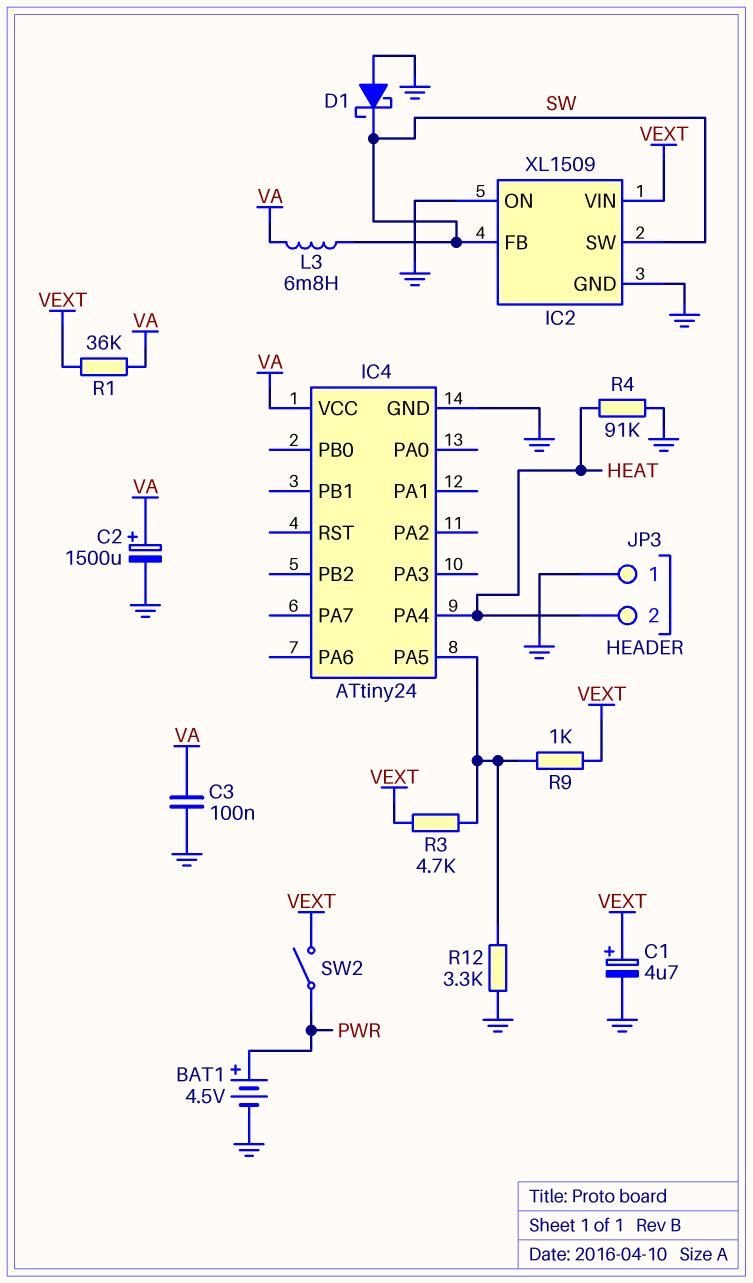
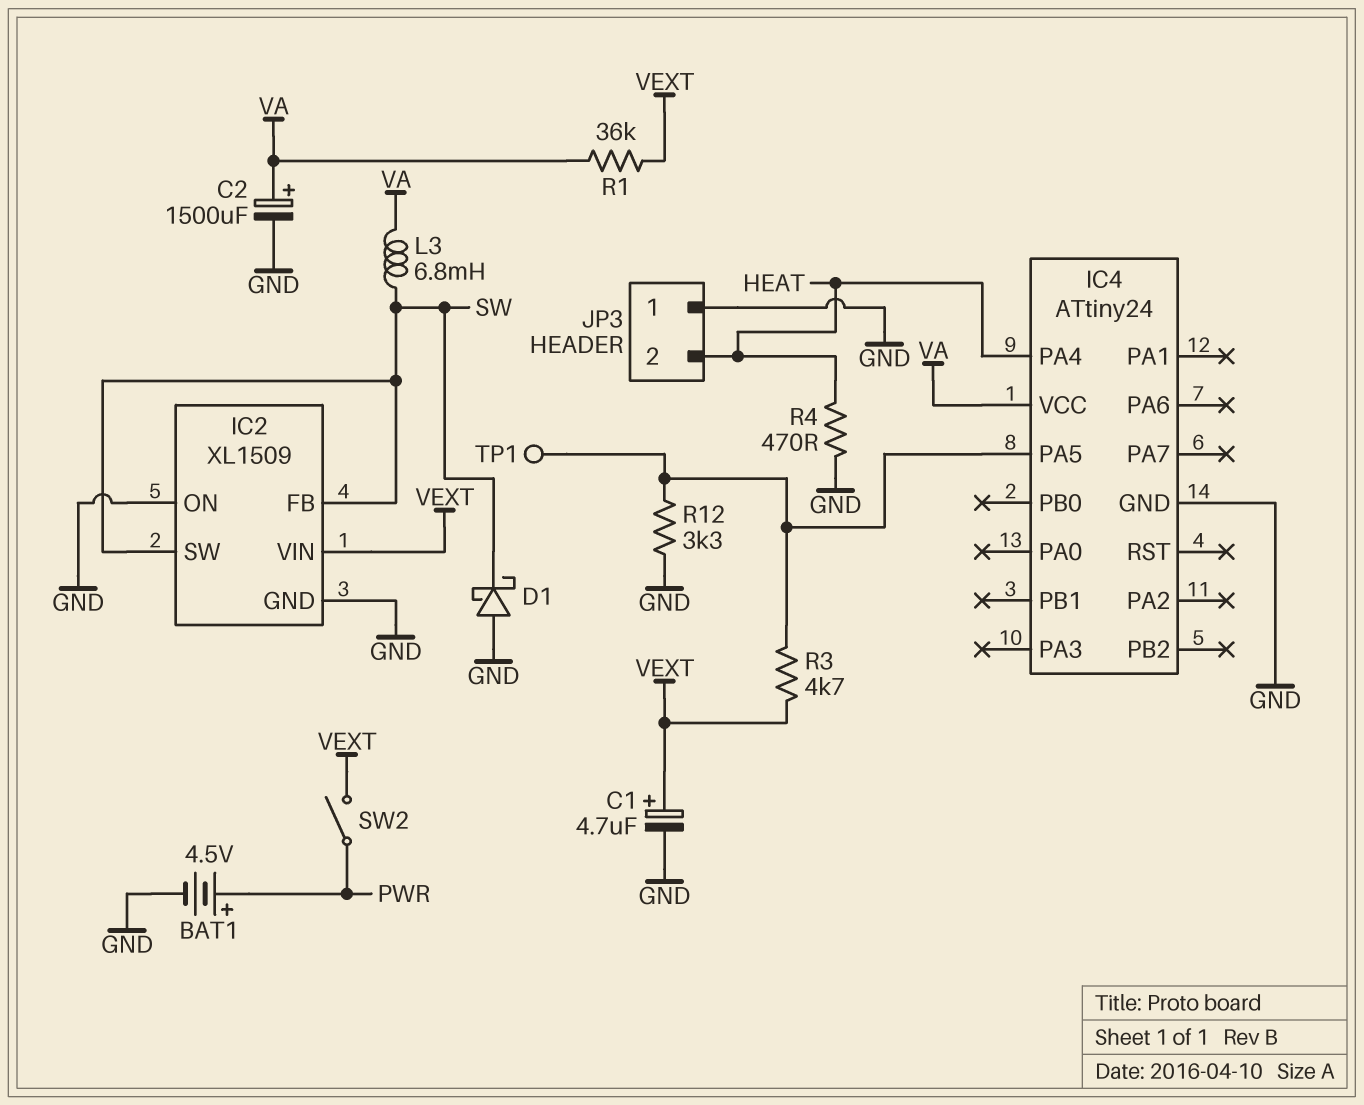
C3: 100nF (GND, VA) -> none
R4: 91k (GND, HEAT) -> 470 (GND, HEAT)
R9: 1k (IC4/PA5, VEXT) -> none
TP1: none -> test point (IC4/PA5)

